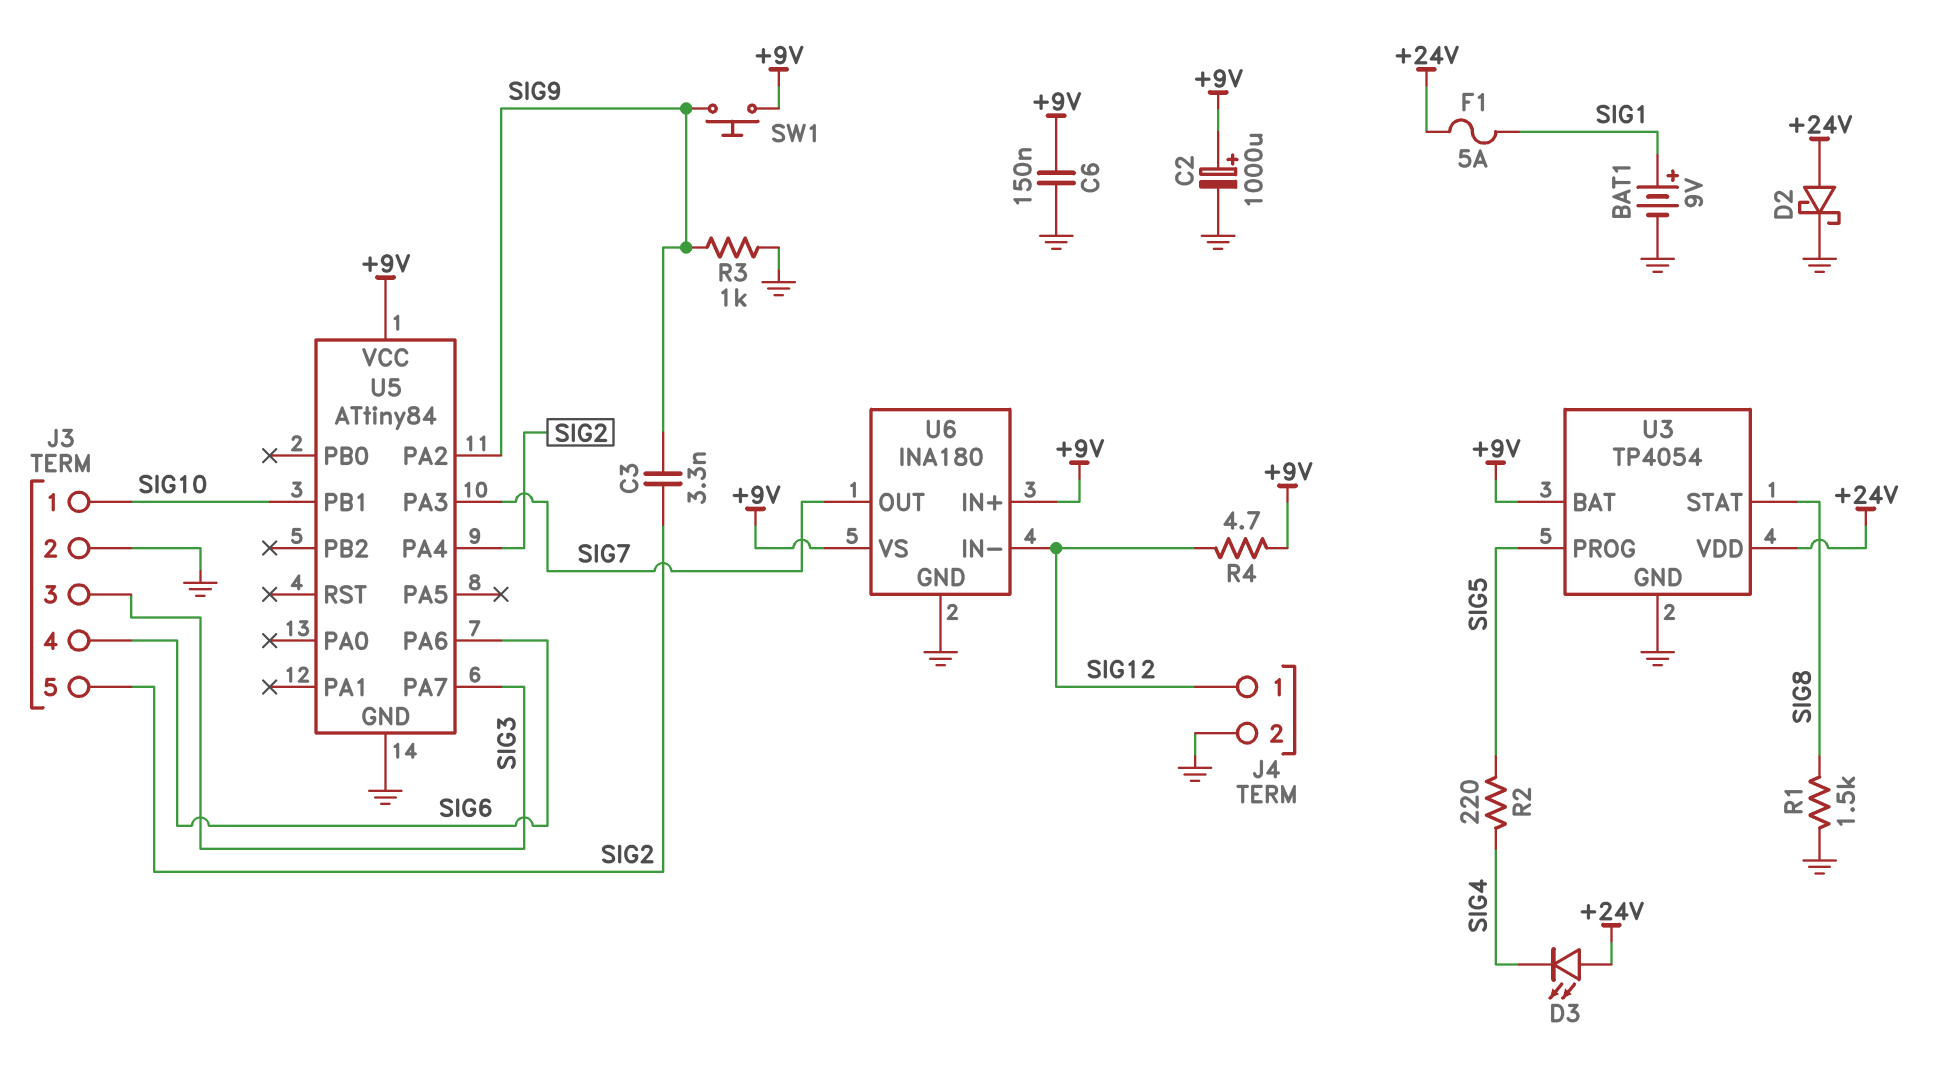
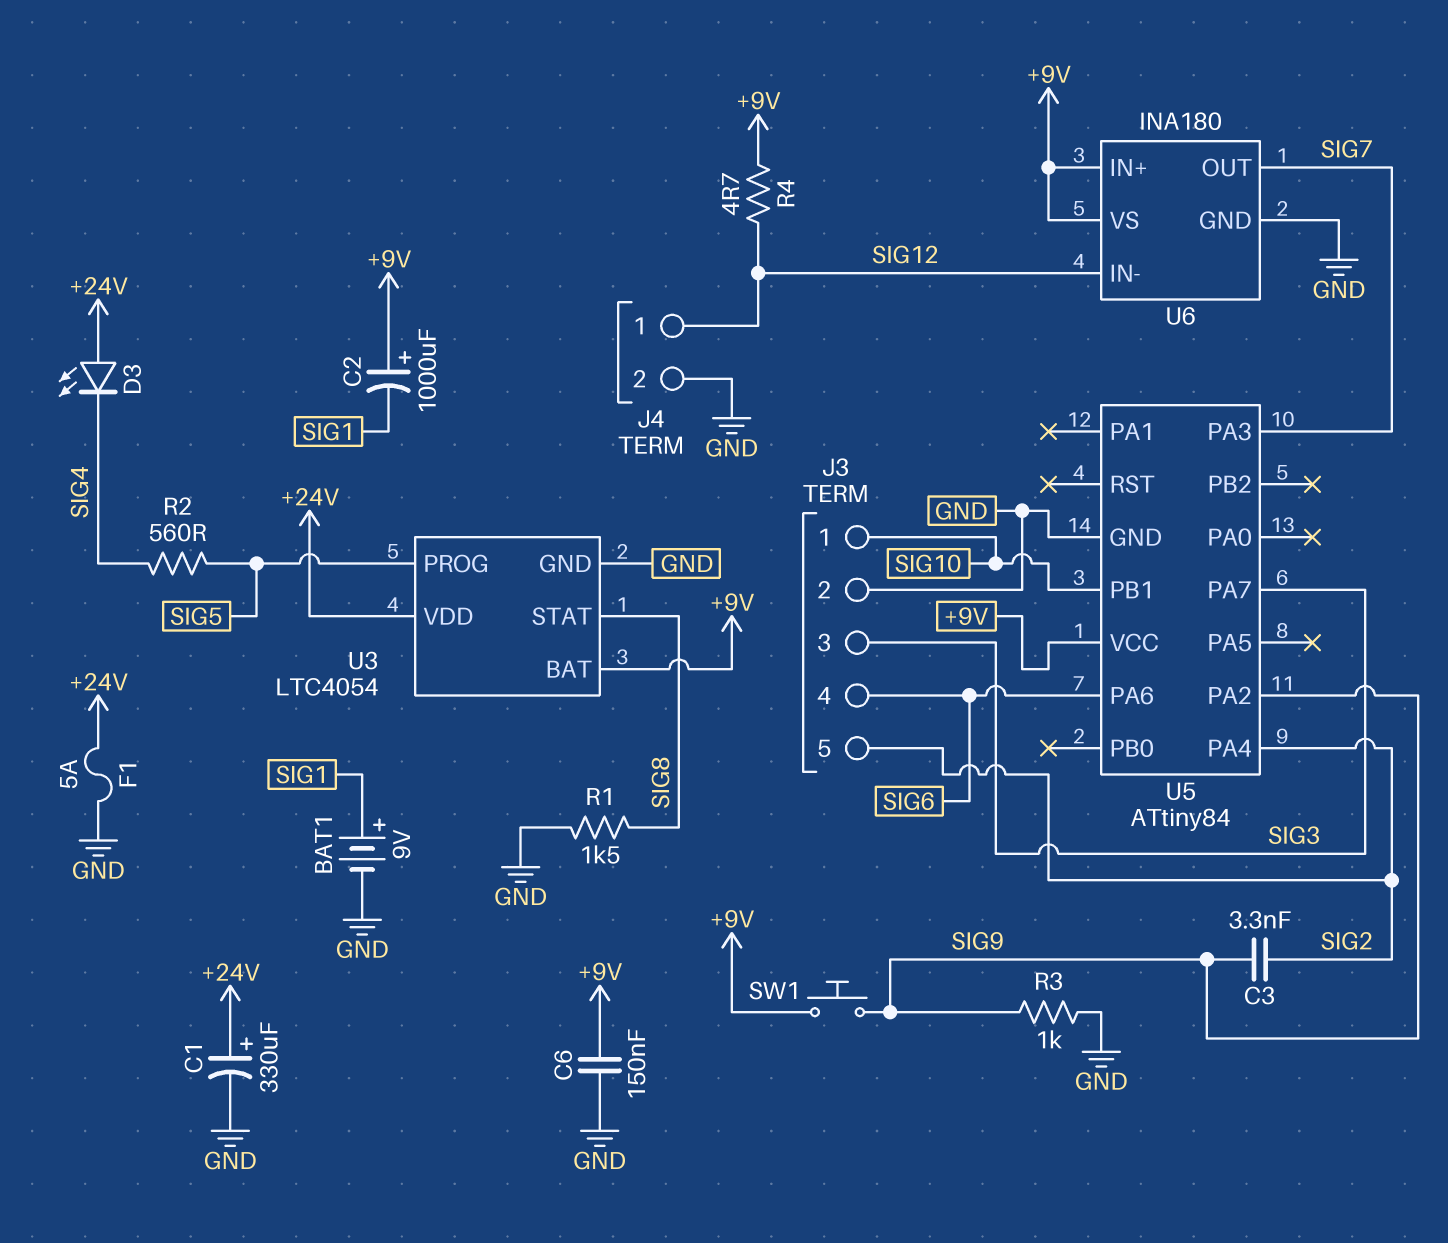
C1: none -> 330uF (plus +24V, minus GND)
C2: 1000uF (plus +9V, minus GND) -> 1000uF (plus +9V, minus SIG1)
D2: schottky (A +24V, K GND) -> none
F1: 5A (+24V, SIG1) -> 5A (+24V, GND)
R2: 220 (SIG4, SIG5) -> 560 (SIG4, SIG5)
U3: TP4054 -> LTC4054

